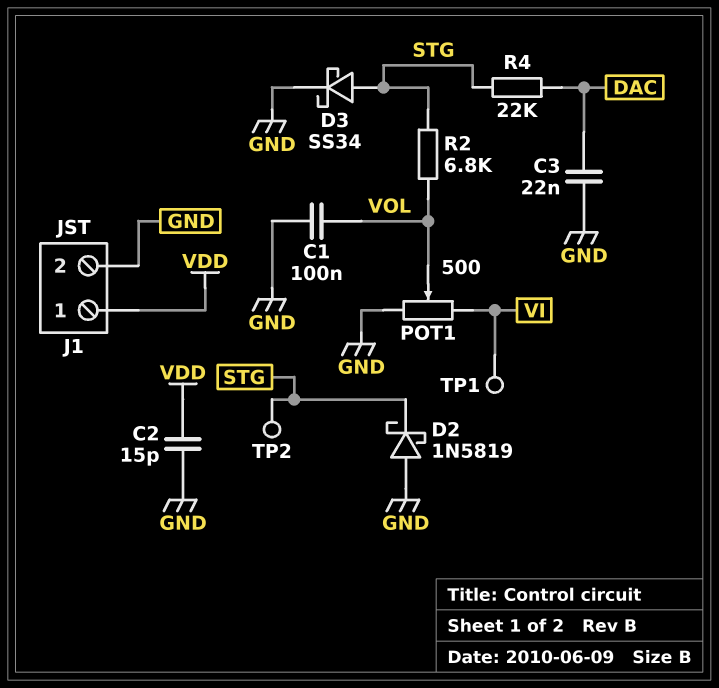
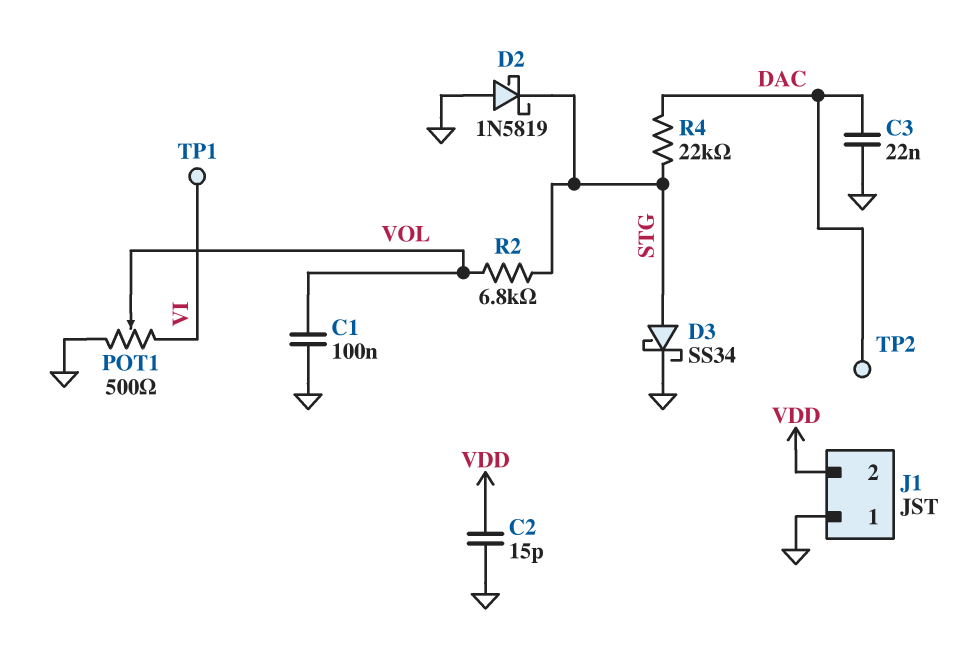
J1 pin 1: VDD -> GND
J1 pin 2: GND -> VDD
TP2: test point (STG) -> test point (DAC)

